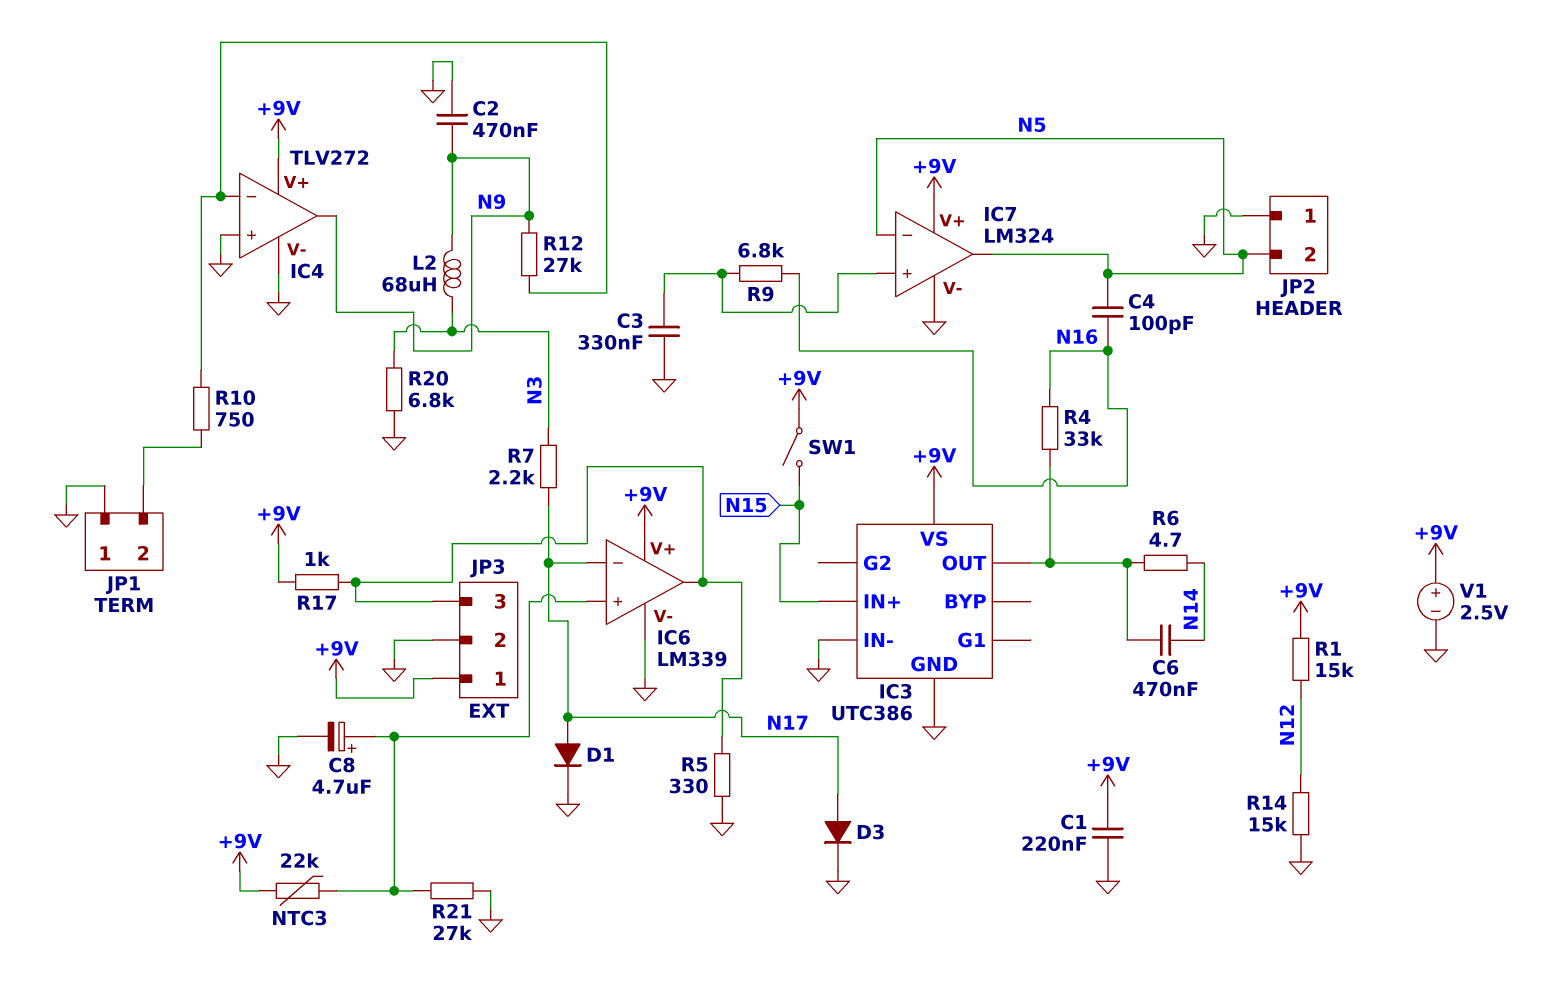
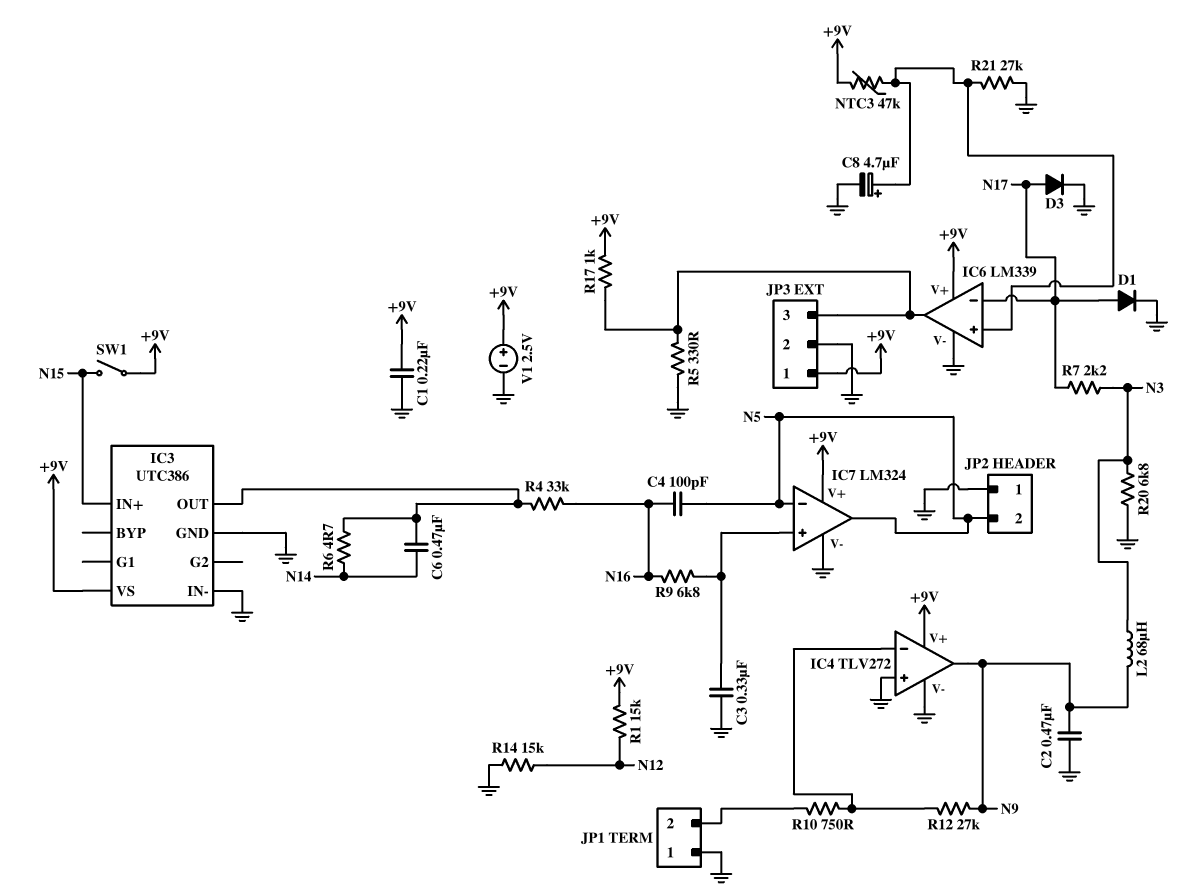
NTC3: 22k (+9V, IC6/in+) -> 47k (+9V, IC6/in+)

